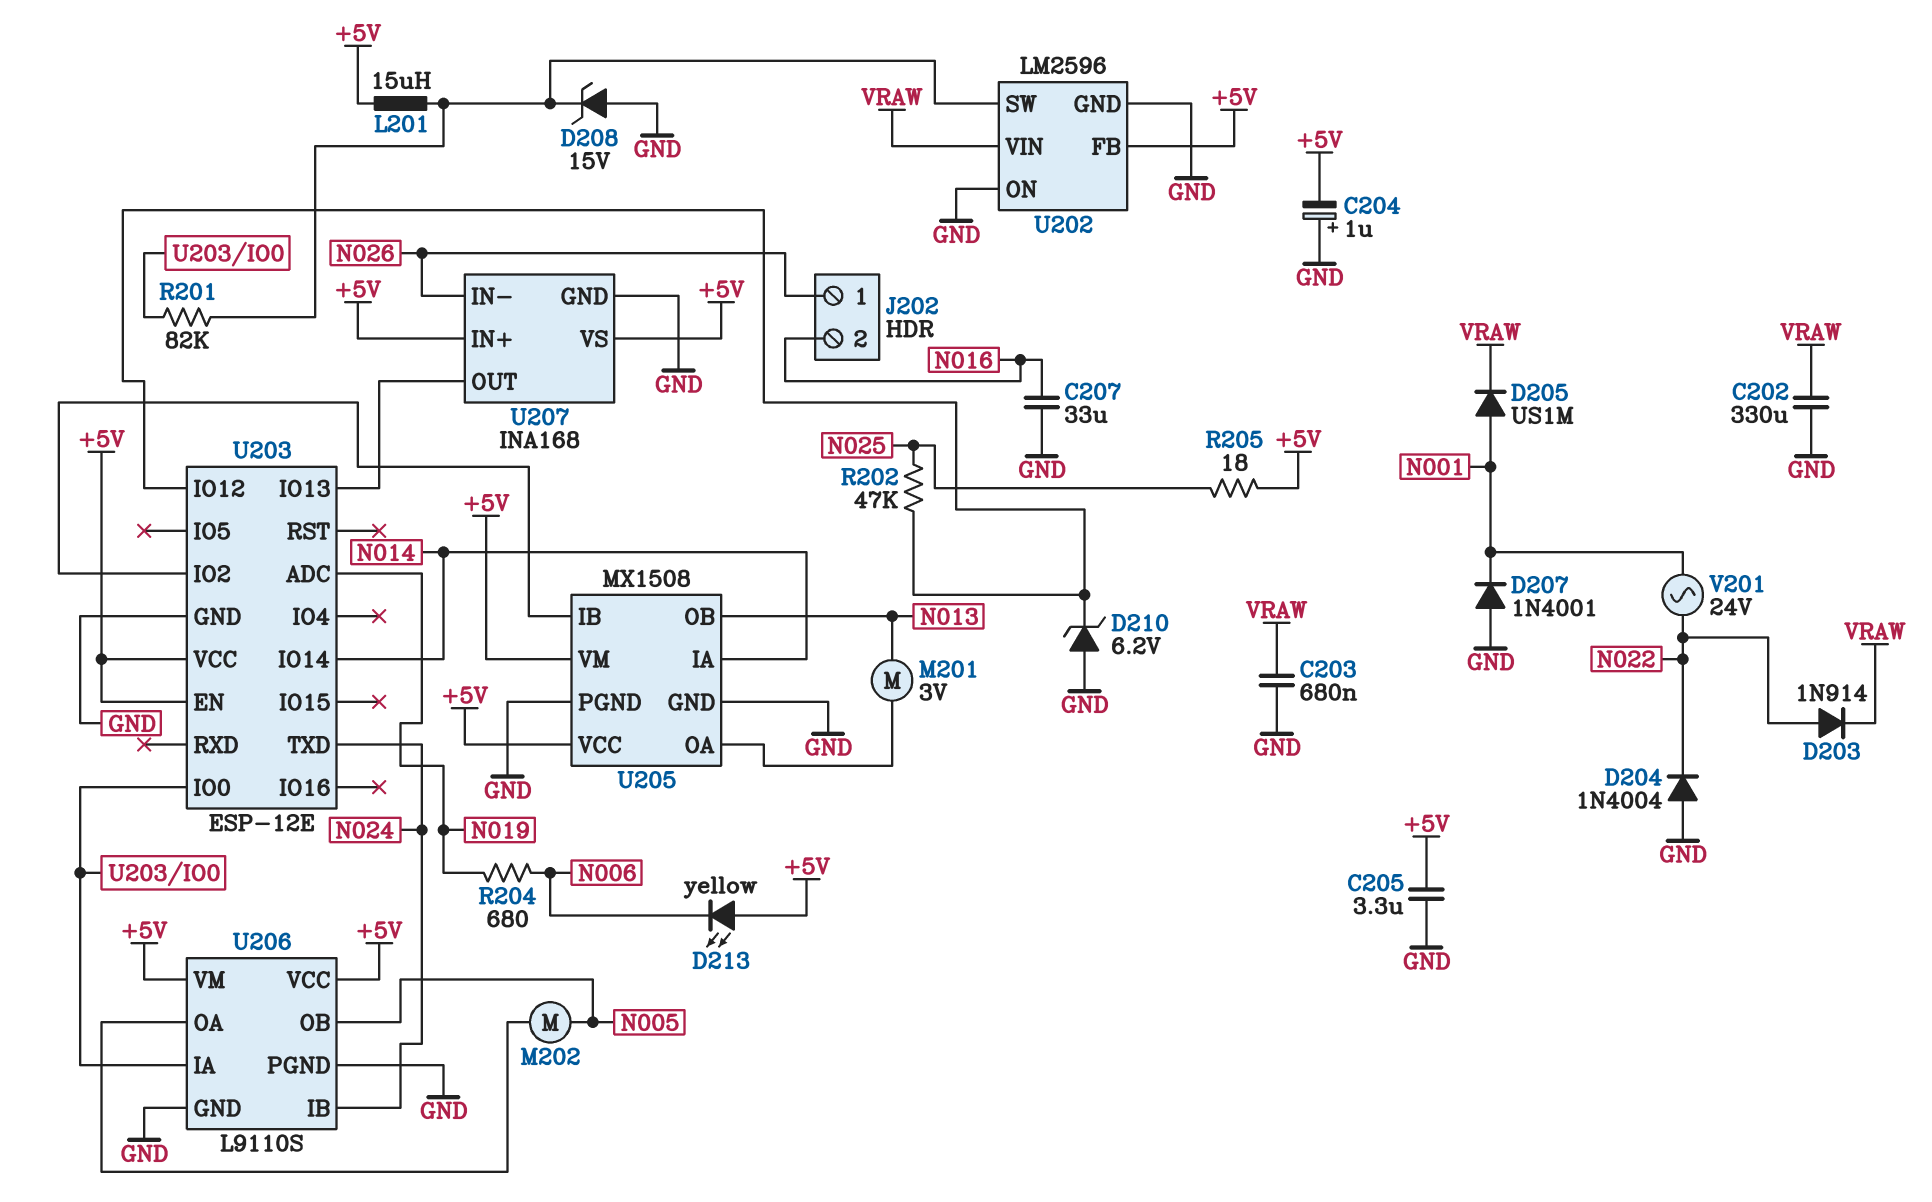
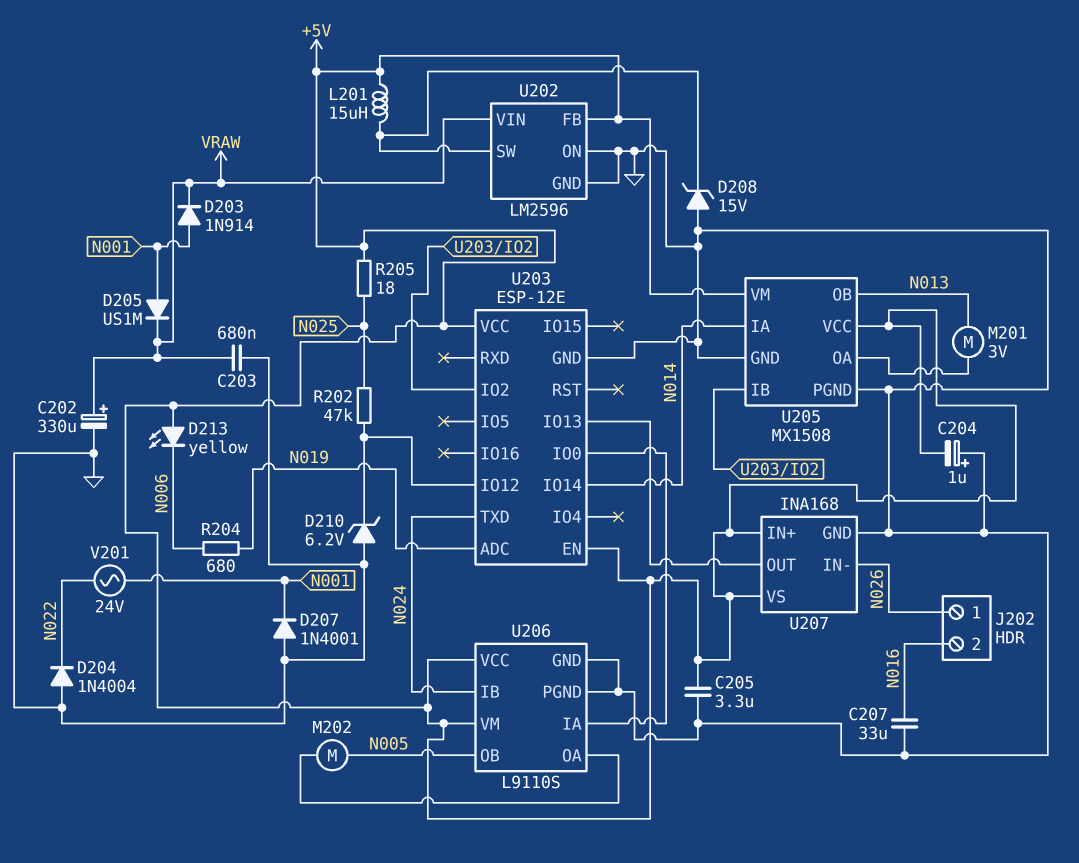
C202: 330uF (GND, VRAW) -> 330uF (plus VRAW, minus GND)
D203: diode 1N914 (A N022, K VRAW) -> diode 1N914 (A N001, K VRAW)
R201: 82k (U202/SW, U203/IO0) -> none

